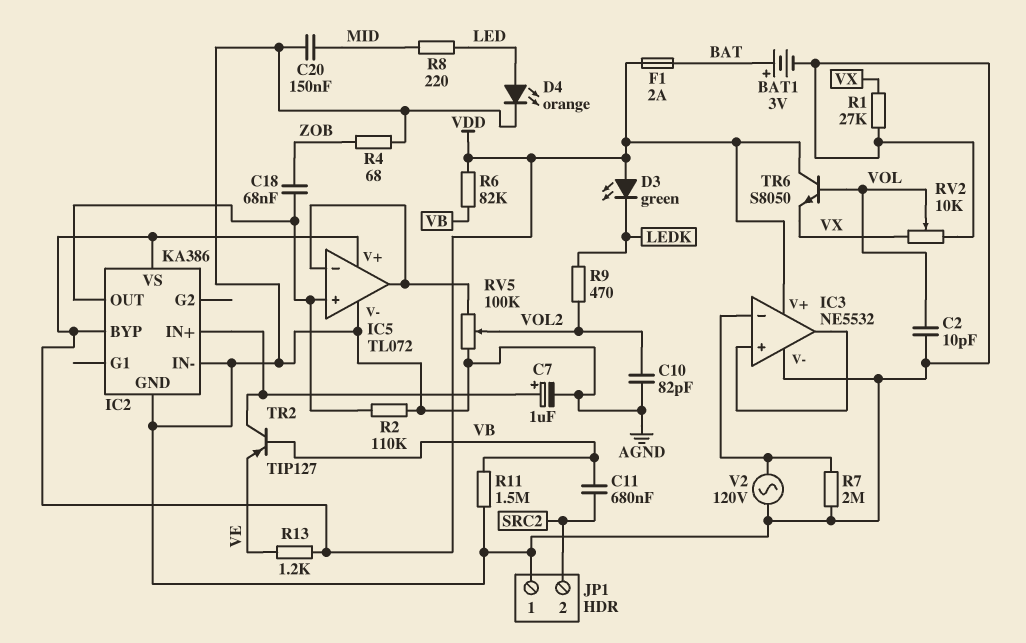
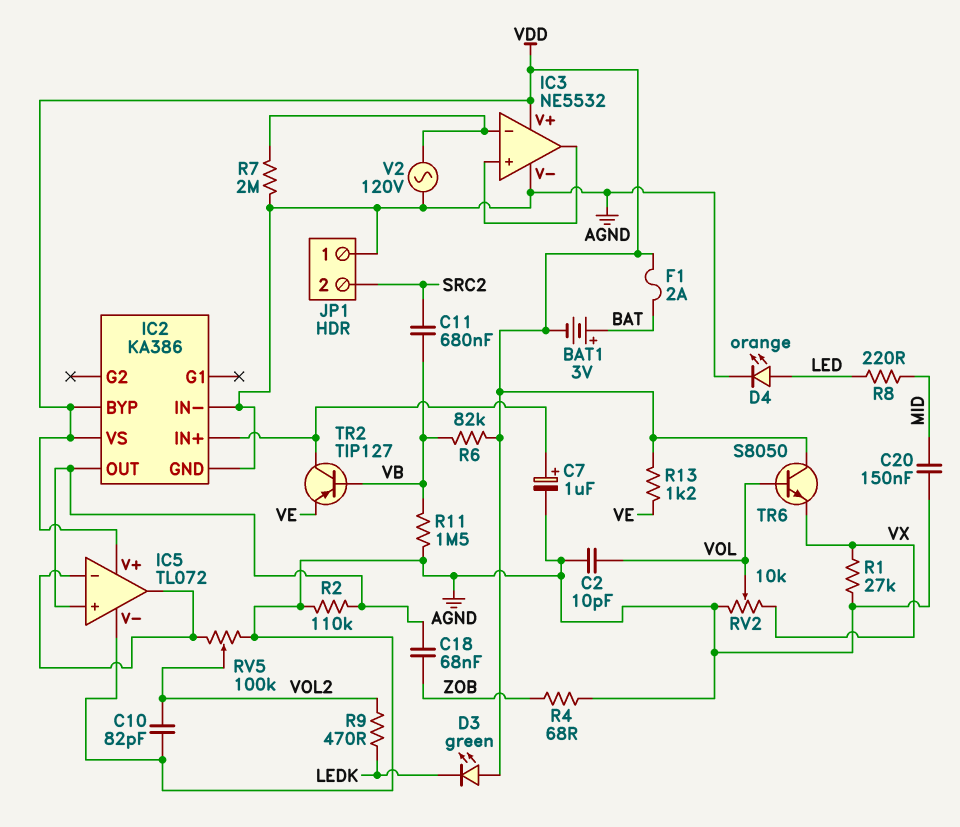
BAT1: 3V (plus BAT, minus AGND) -> 3V (plus BAT, minus VDD)

